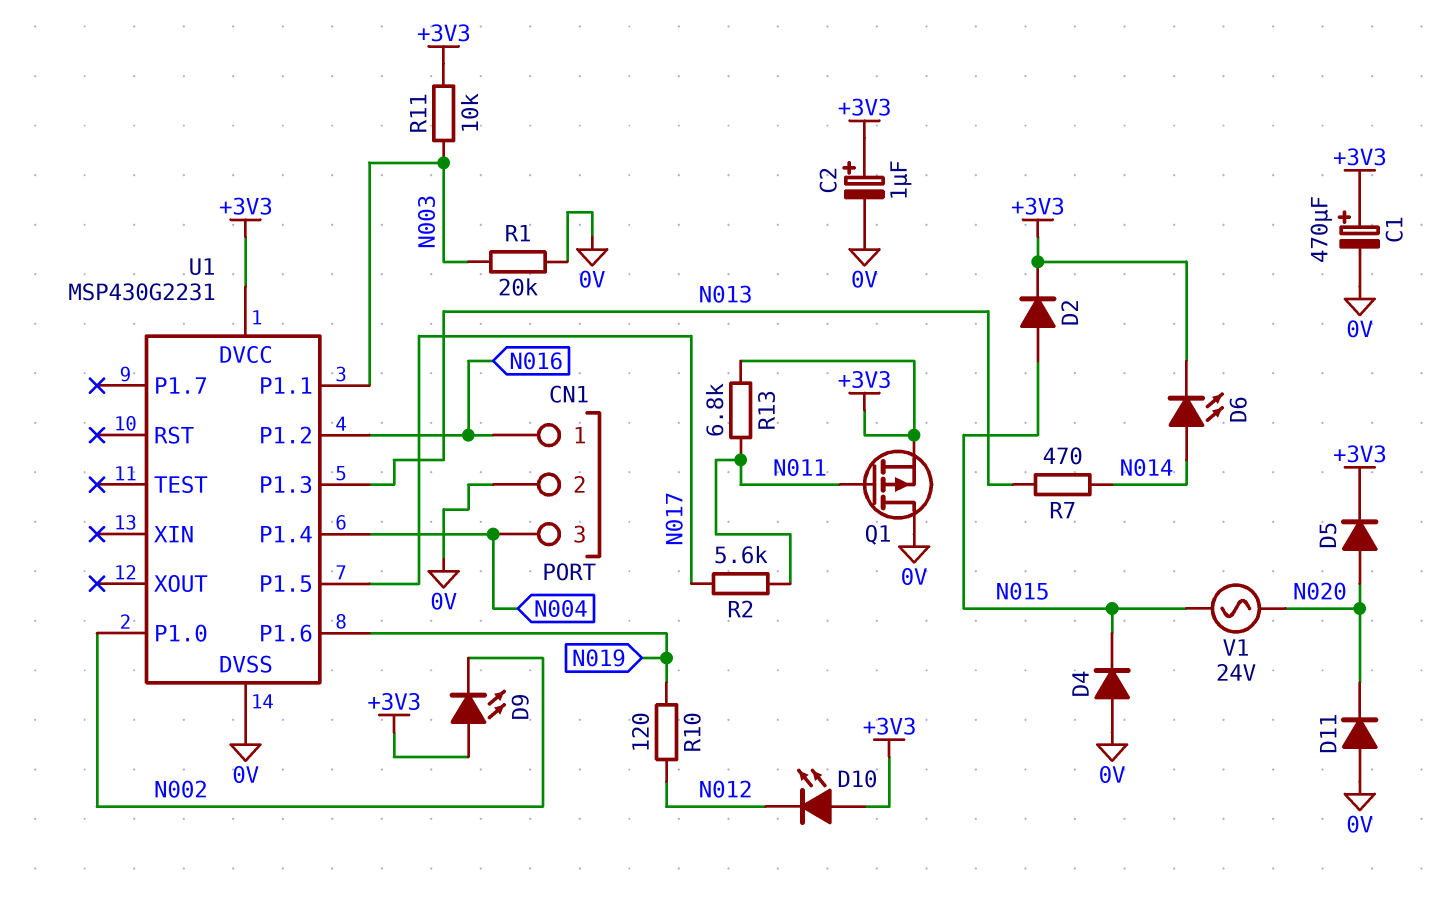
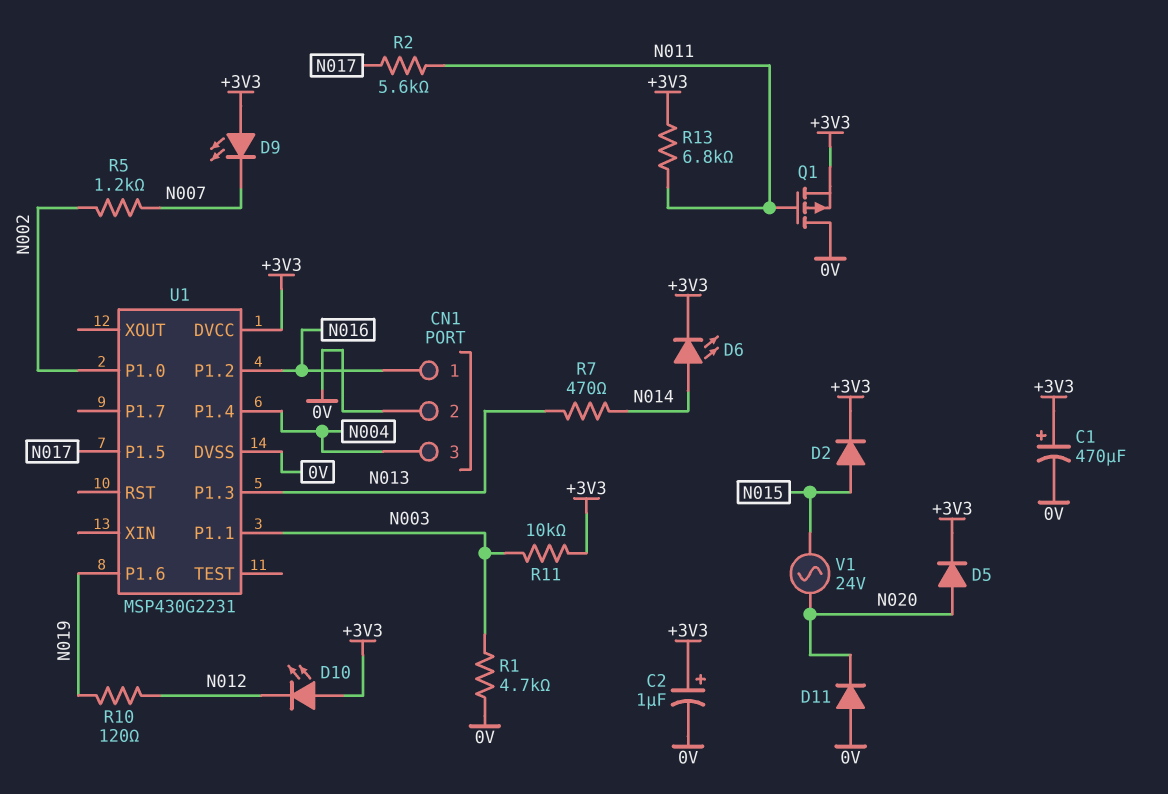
D4: diode (A 0V, K N015) -> none
D9: LED (A +3V3, K N002) -> LED (A +3V3, K N007)
R1: 20k (0V, N003) -> 4.7k (0V, N003)
R5: none -> 1.2k (N002, N007)

